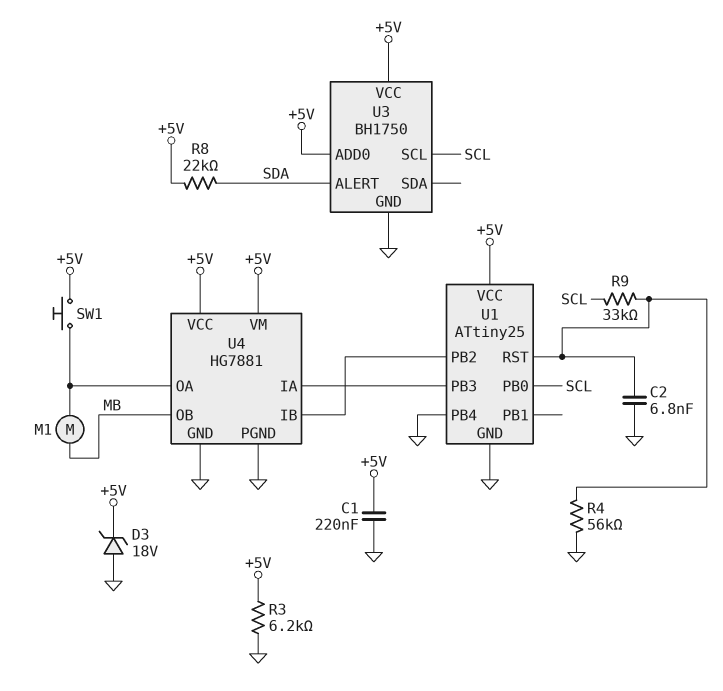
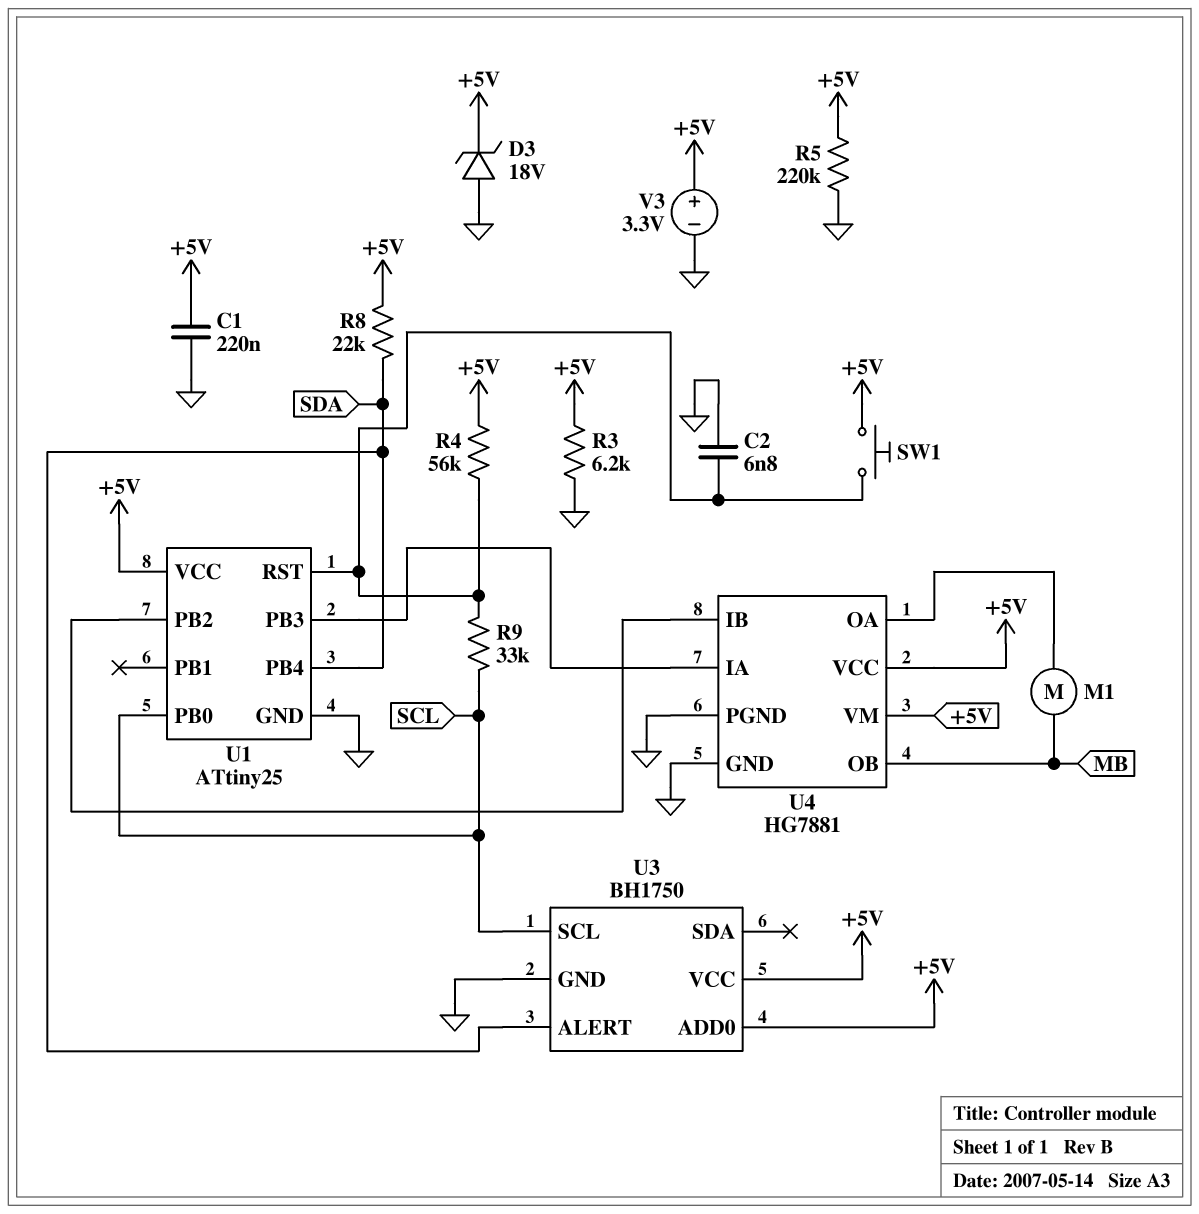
R4: 56k (GND, U1/RST) -> 56k (+5V, U1/RST)
R5: none -> 220k (+5V, GND)
SW1: button (+5V, U4/OA) -> button (+5V, U1/RST)
U1 pin PB4: GND -> SDA
V3: none -> 3.3V (plus +5V, minus GND)

